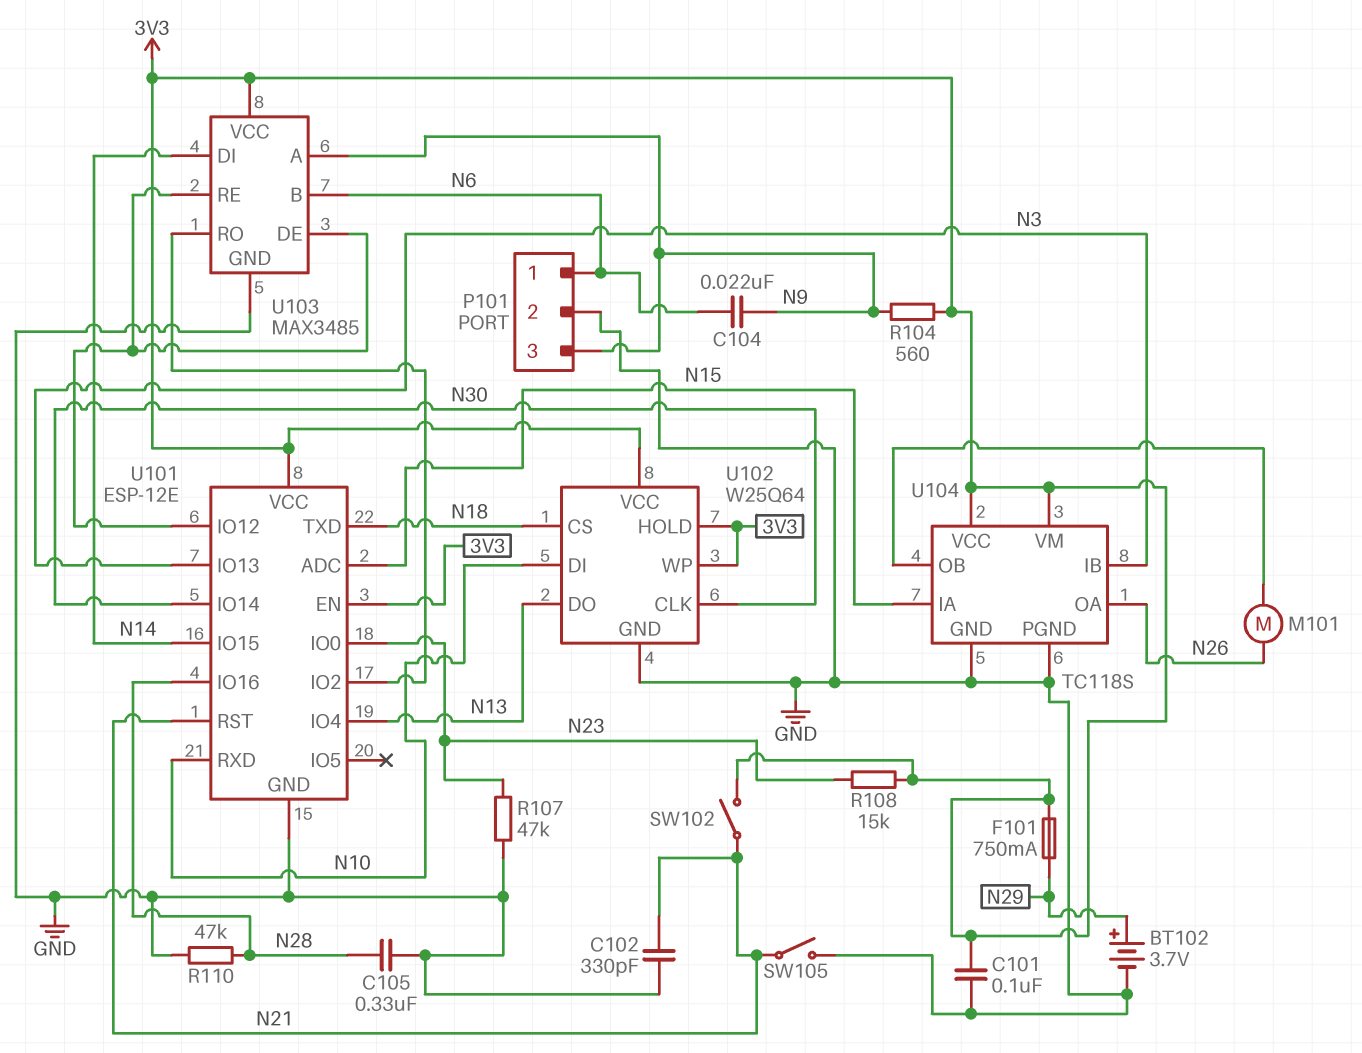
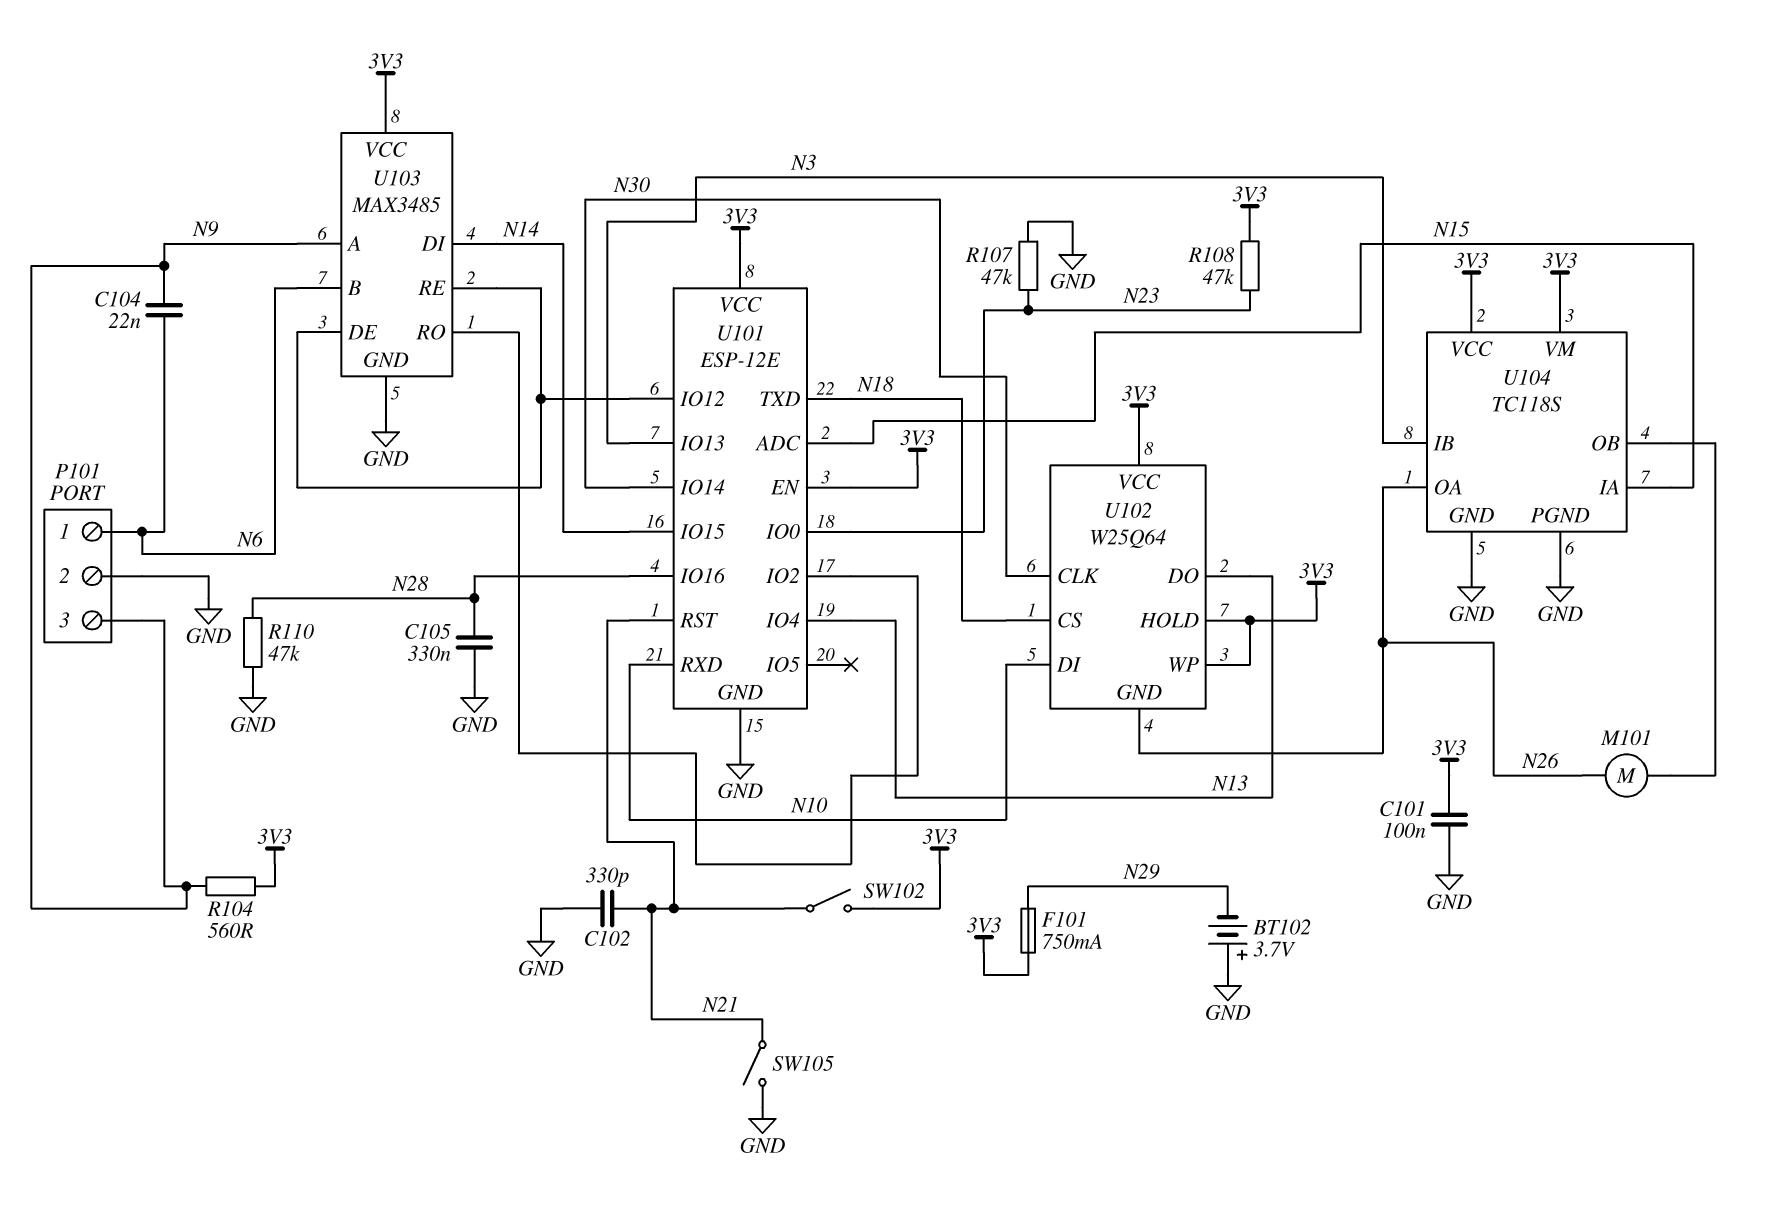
BT102: 3.7V (plus N29, minus GND) -> 3.7V (plus GND, minus N29)
R108: 15k (3V3, N23) -> 47k (3V3, N23)
U102 pin GND: GND -> N26

